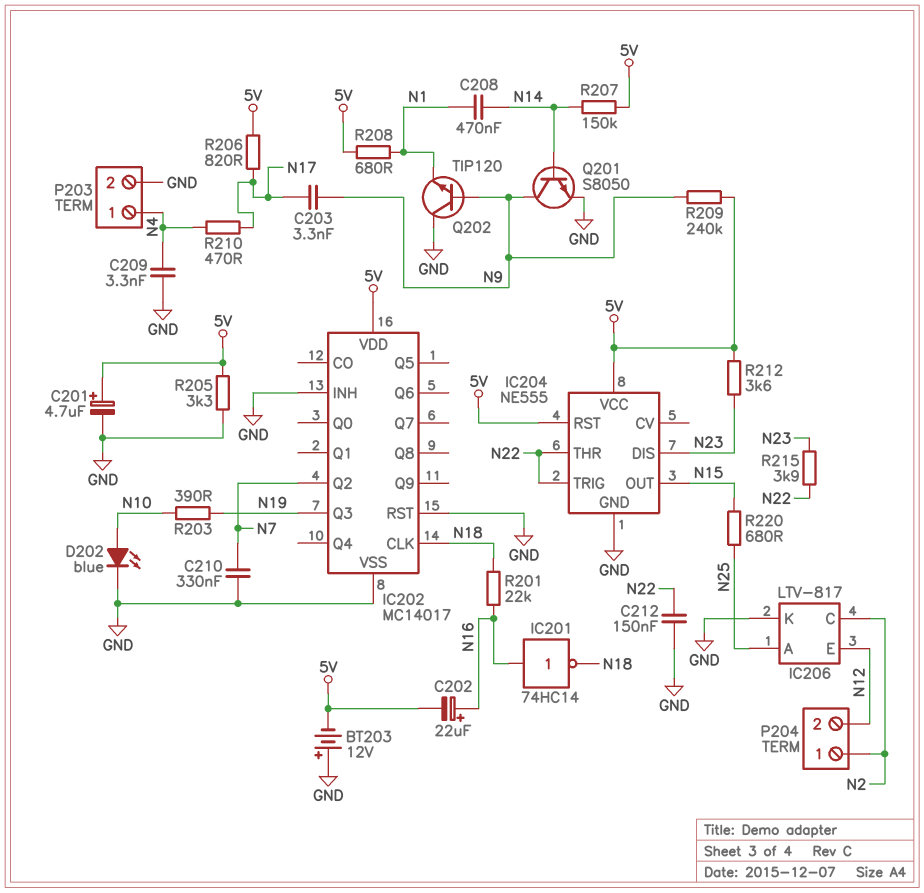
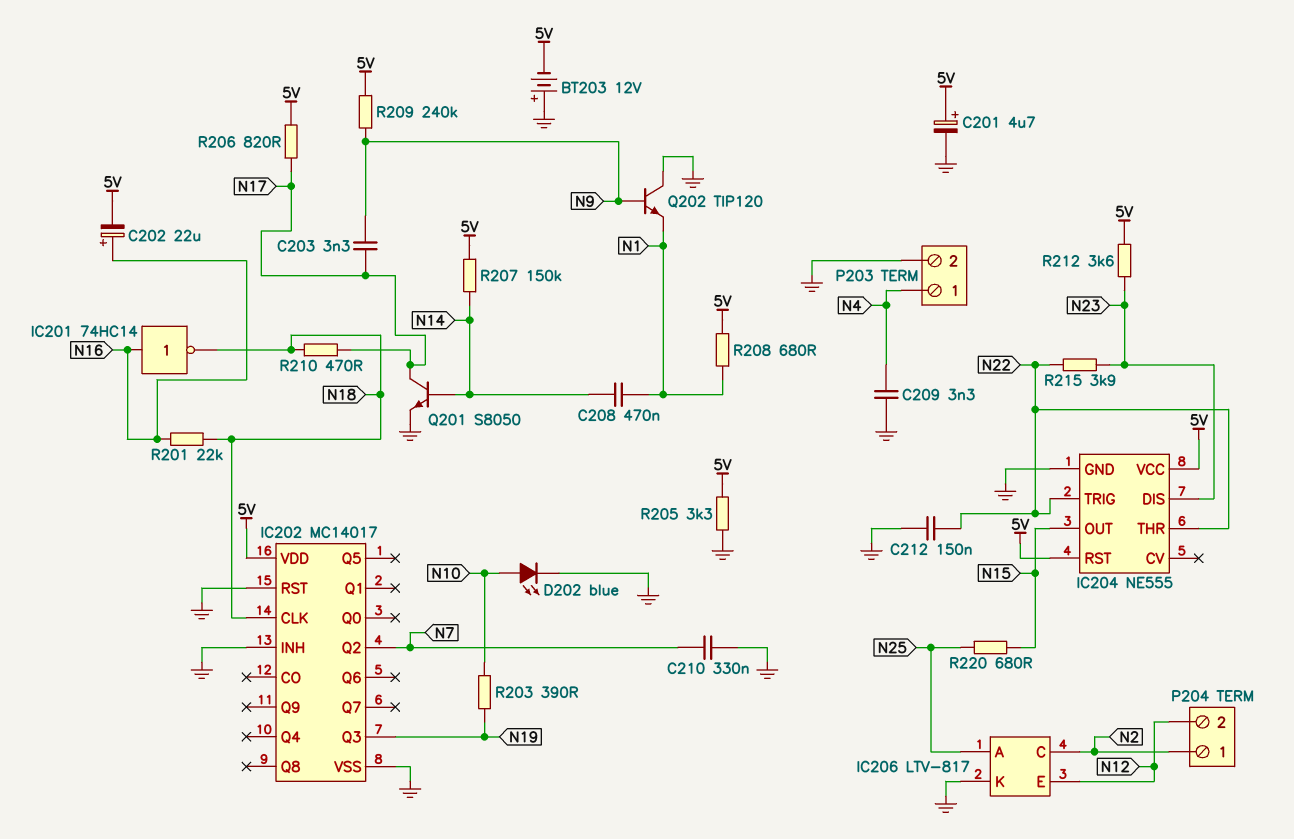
Q201: NPN S8050 (B N14, C N9, E GND) -> NPN S8050 (B N14, C N17, E GND)
R210: 470 (N4, N17) -> 470 (N17, N18)

